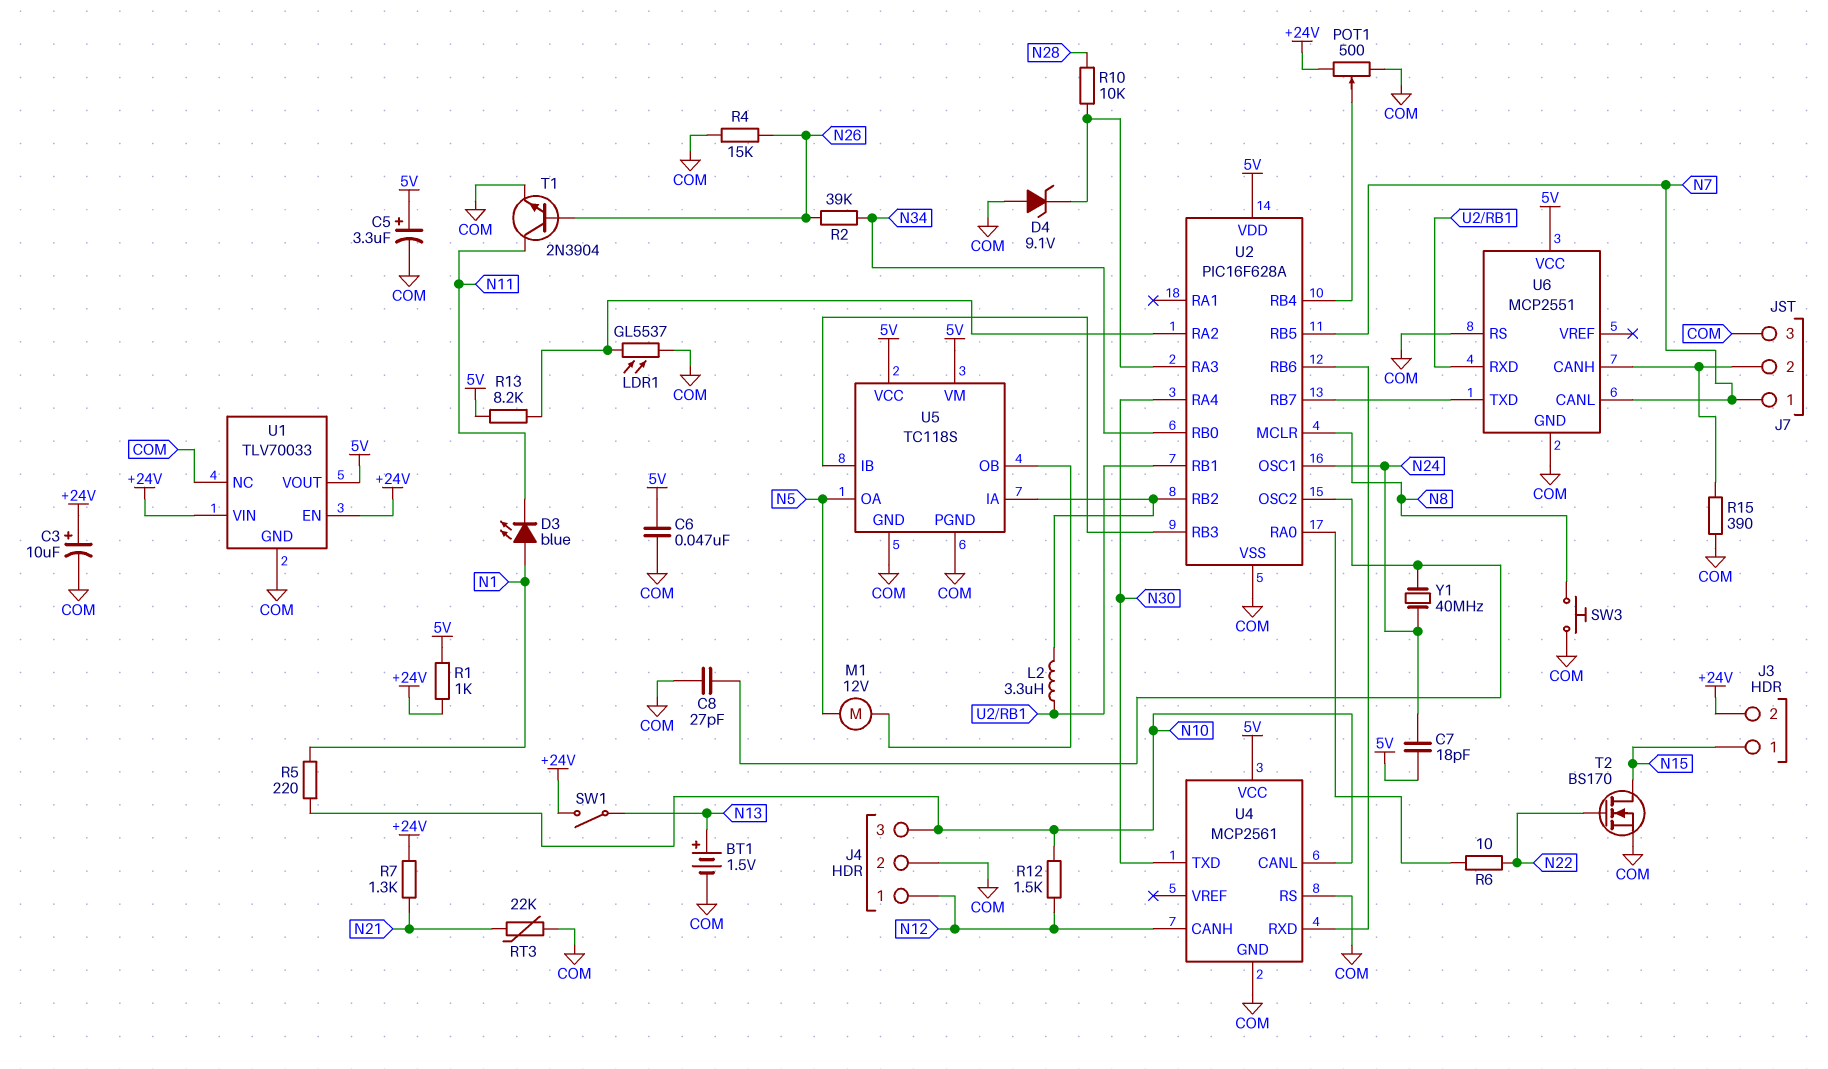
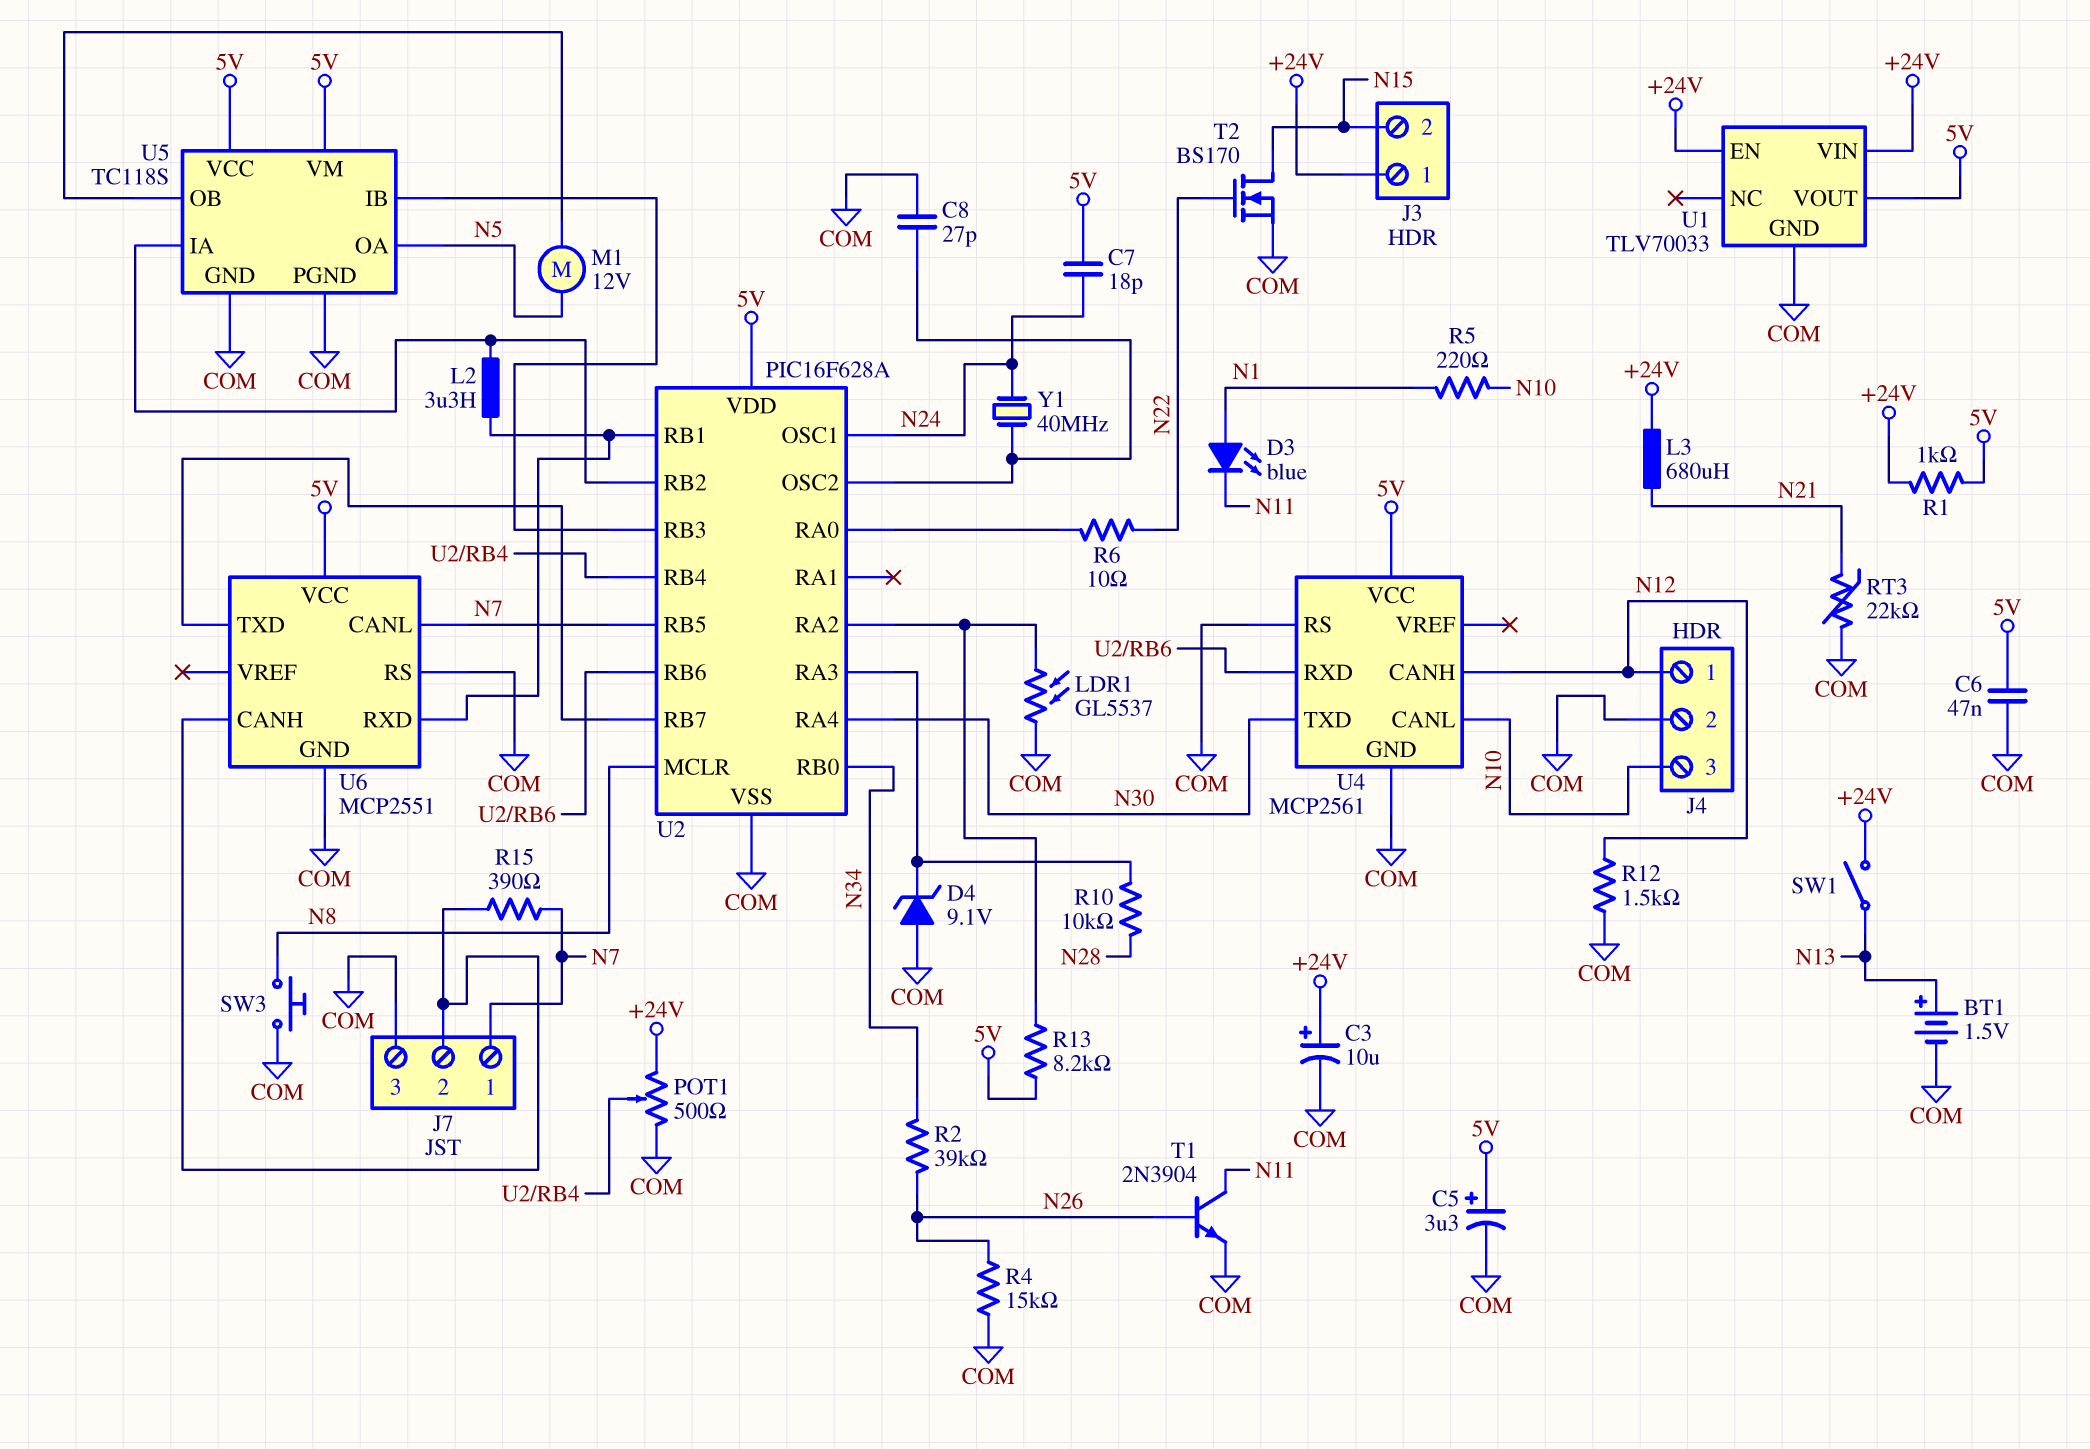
J3 pin 1: N15 -> +24V
J3 pin 2: +24V -> N15
L3: none -> 680uH (+24V, N21)
R7: 1.3k (+24V, N21) -> none
R12: 1.5k (N10, N12) -> 1.5k (COM, N12)
R15: 390 (COM, J7/2) -> 390 (J7/2, N7)
U1 pin NC: COM -> none

